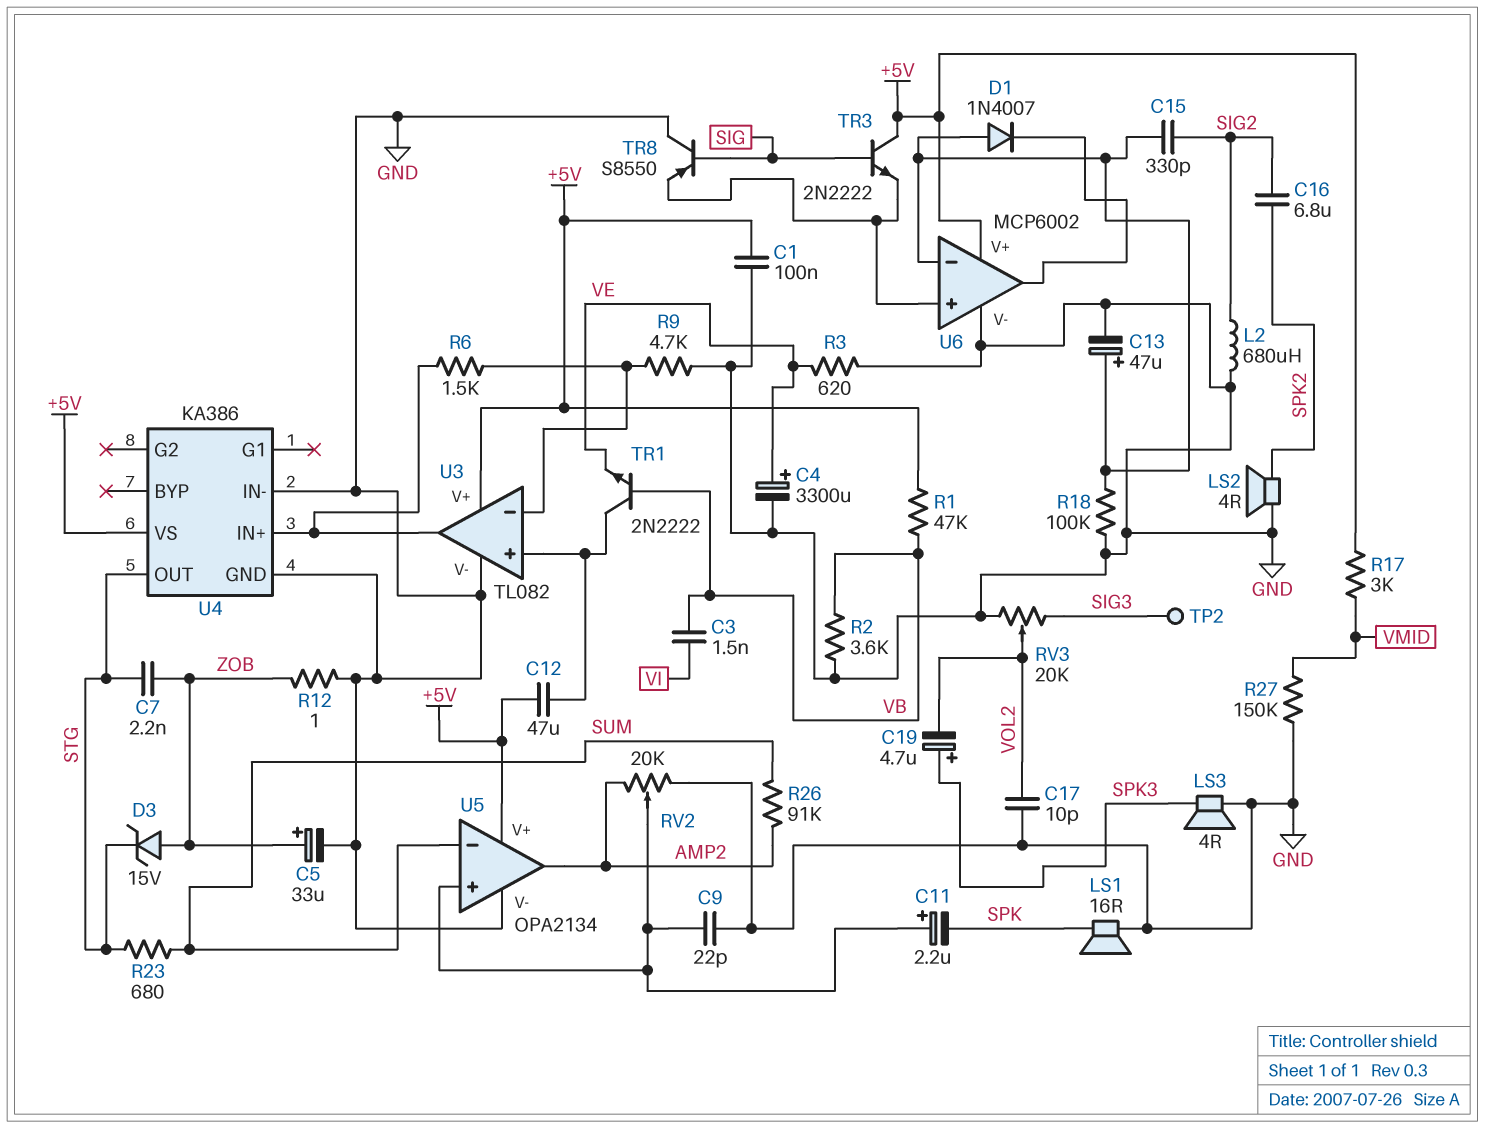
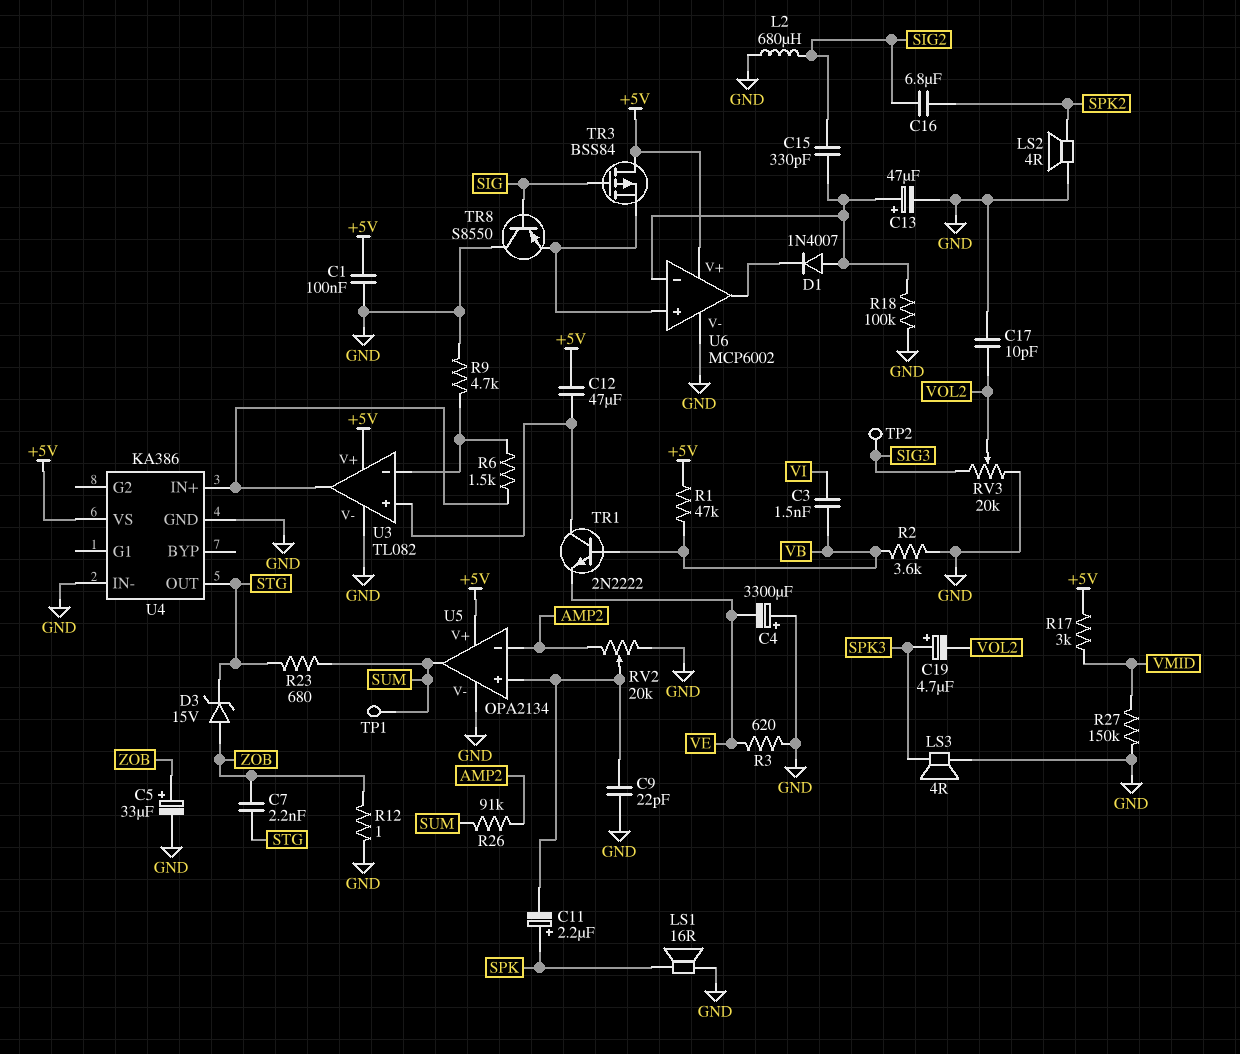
C4: 3300uF (plus VE, minus GND) -> 3300uF (plus GND, minus VE)
C11: 2.2uF (plus U5/in+, minus SPK) -> 2.2uF (plus SPK, minus U5/in+)
TP1: none -> test point (SUM)
TR3: NPN 2N2222 (B SIG, C +5V, E U6/in+) -> PMOS BSS84 (G SIG, D +5V, S U6/in+)
U5 pin in-: SUM -> AMP2
U5 pin out: AMP2 -> SUM

